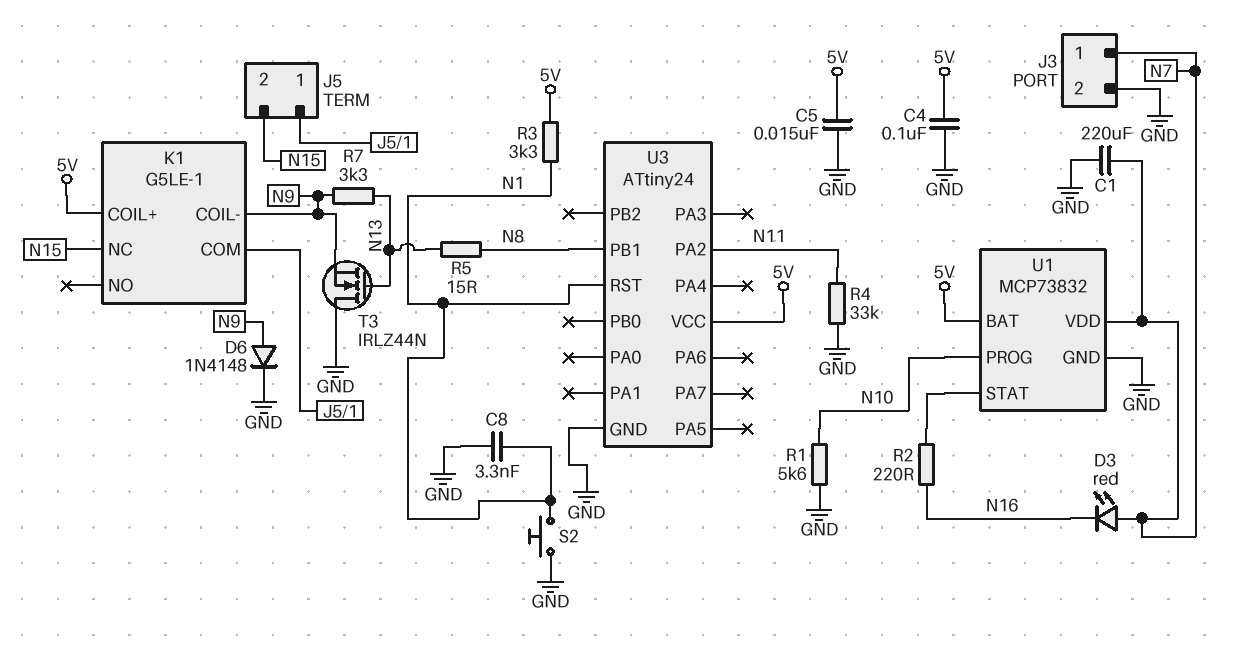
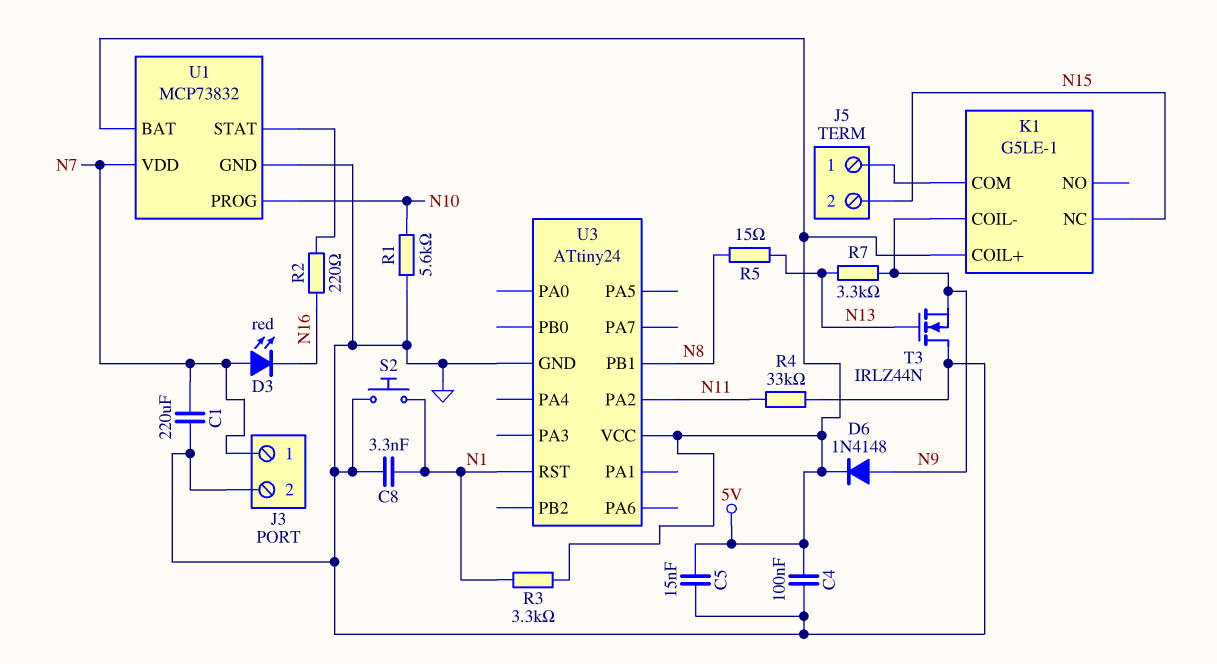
D6: diode 1N4148 (A N9, K GND) -> diode 1N4148 (A N9, K 5V)

